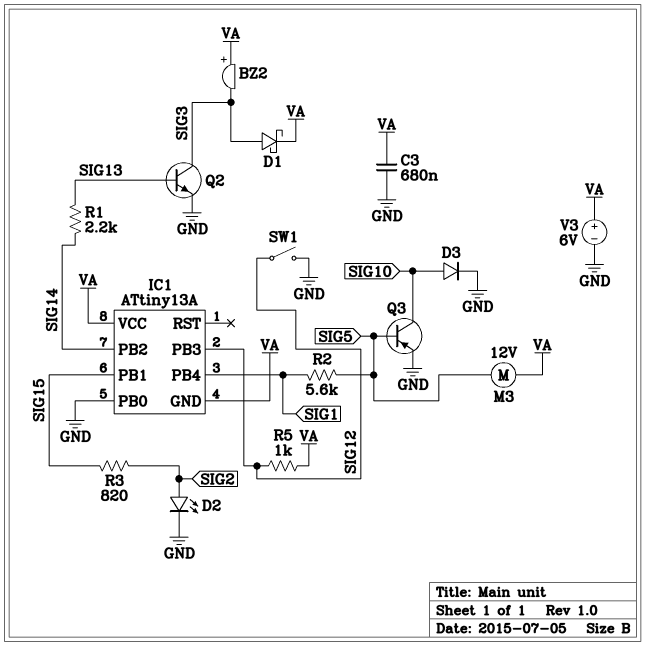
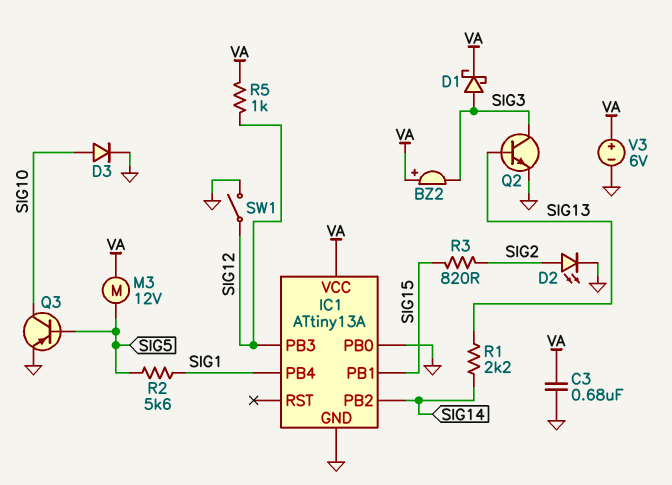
IC1 pin GND: VA -> GND

